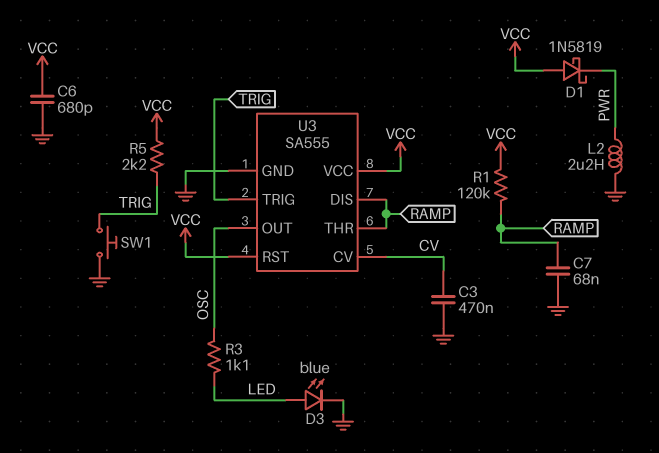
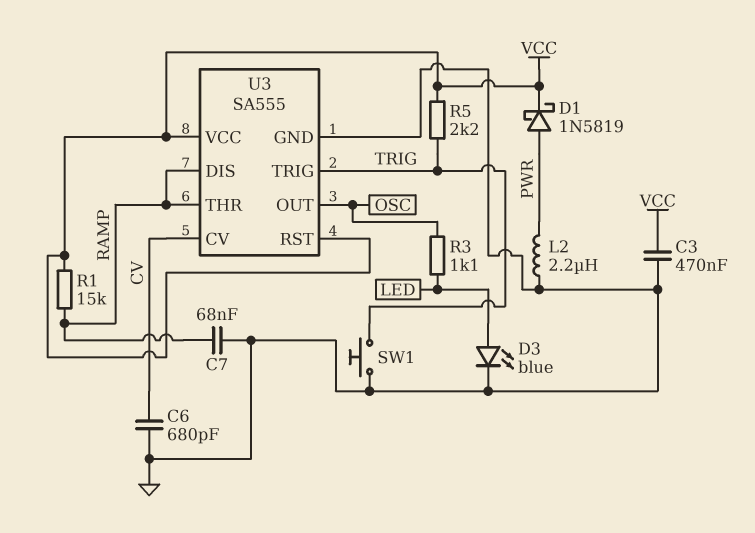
C3: 470nF (CV, GND) -> 470nF (GND, VCC)
C6: 680pF (GND, VCC) -> 680pF (CV, GND)
D1: schottky 1N5819 (A VCC, K PWR) -> schottky 1N5819 (A PWR, K VCC)
R1: 120k (RAMP, VCC) -> 15k (RAMP, VCC)

